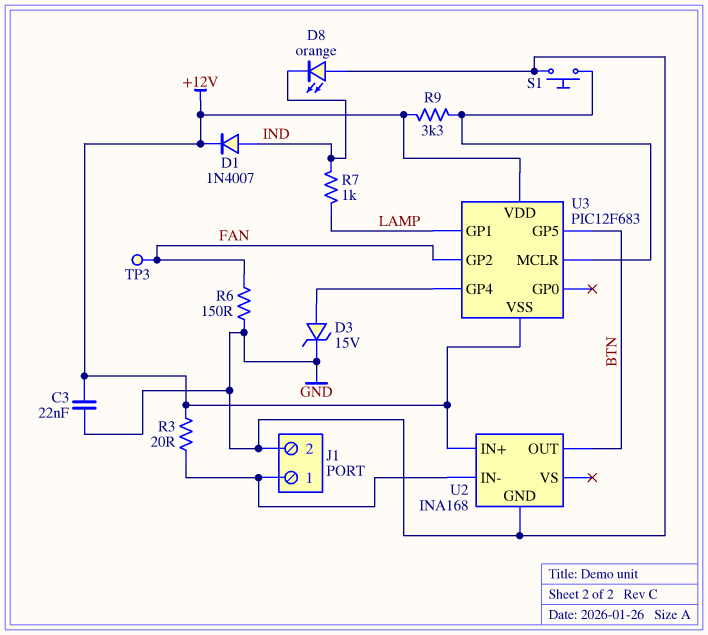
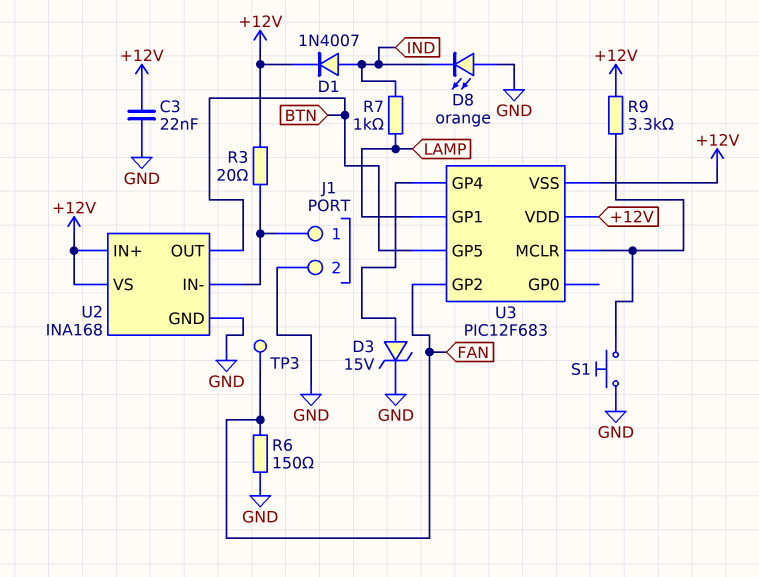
U2 pin VS: none -> +12V

